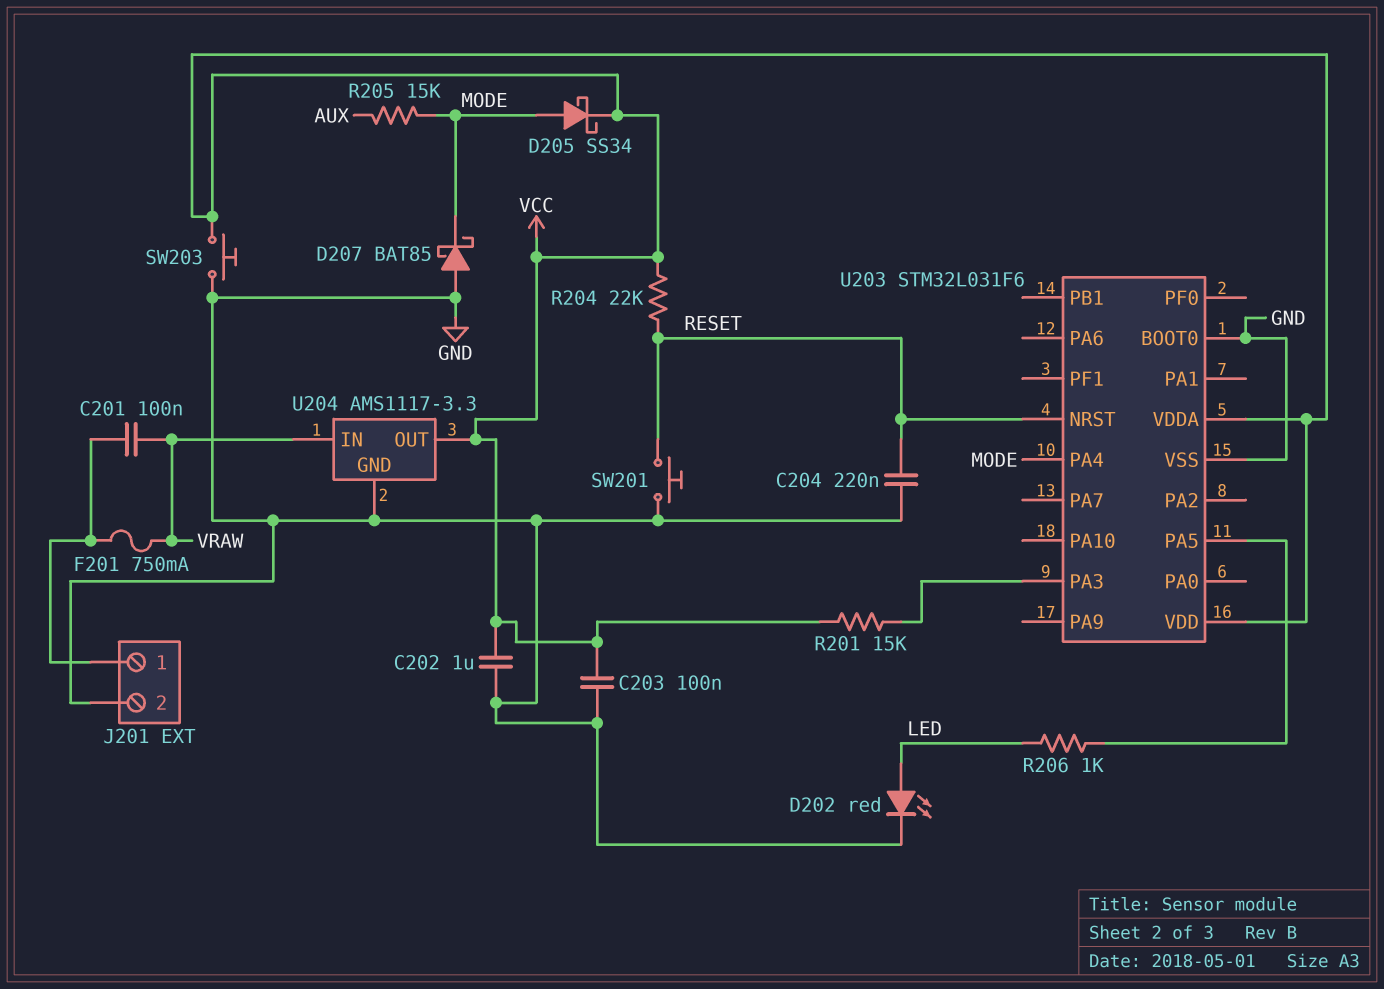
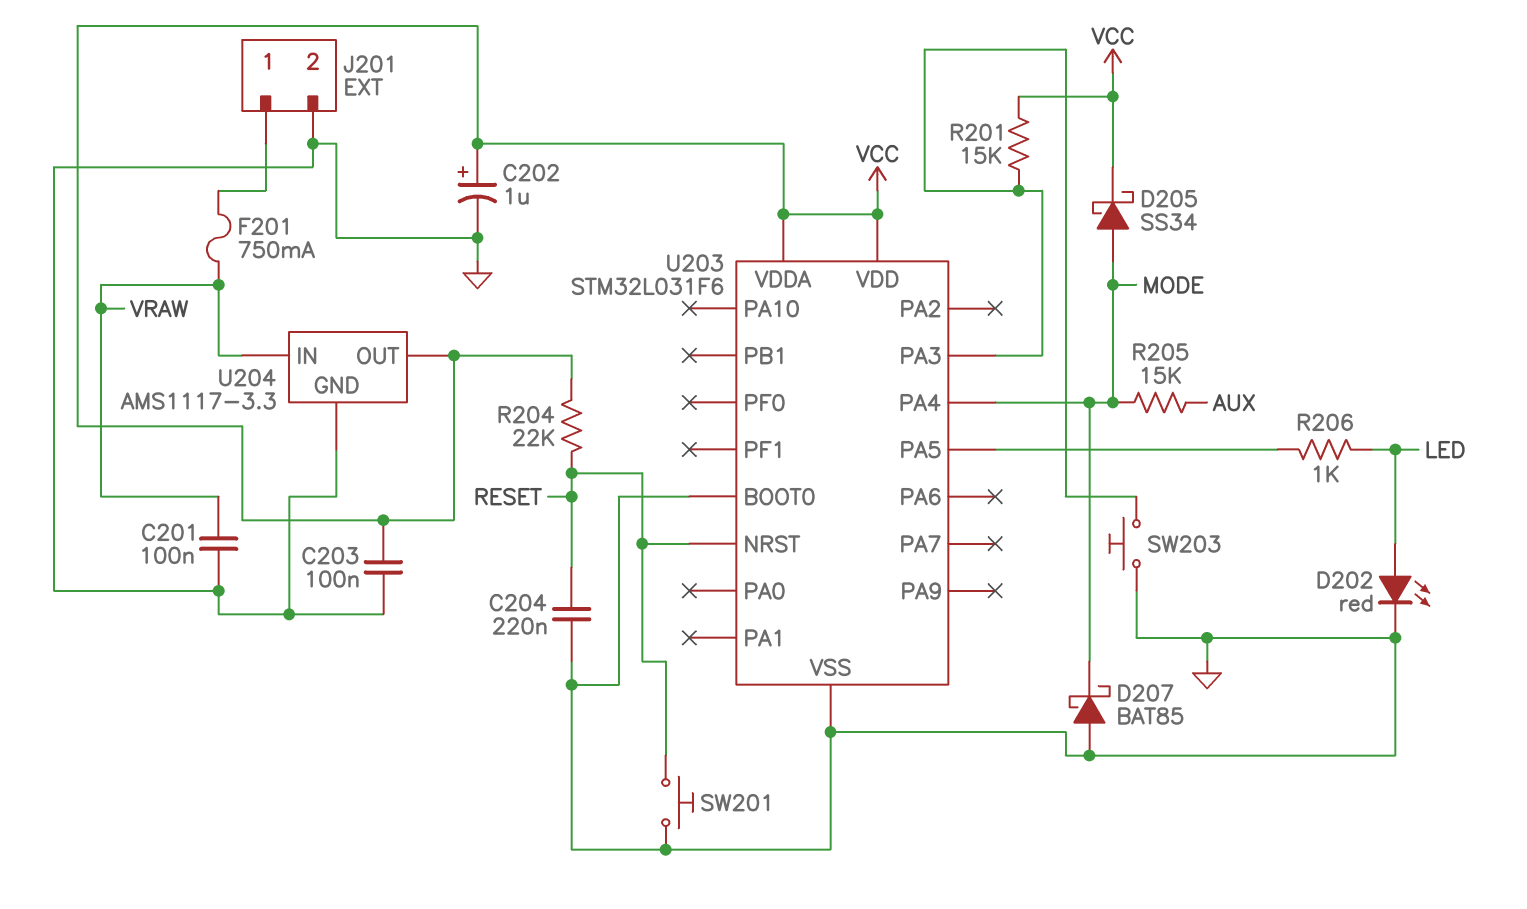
C201: 100nF (J201/1, VRAW) -> 100nF (GND, VRAW)
C202: 1uF (GND, VCC) -> 1uF (plus VCC, minus GND)
SW203: button (GND, VCC) -> button (GND, U203/PA3)

